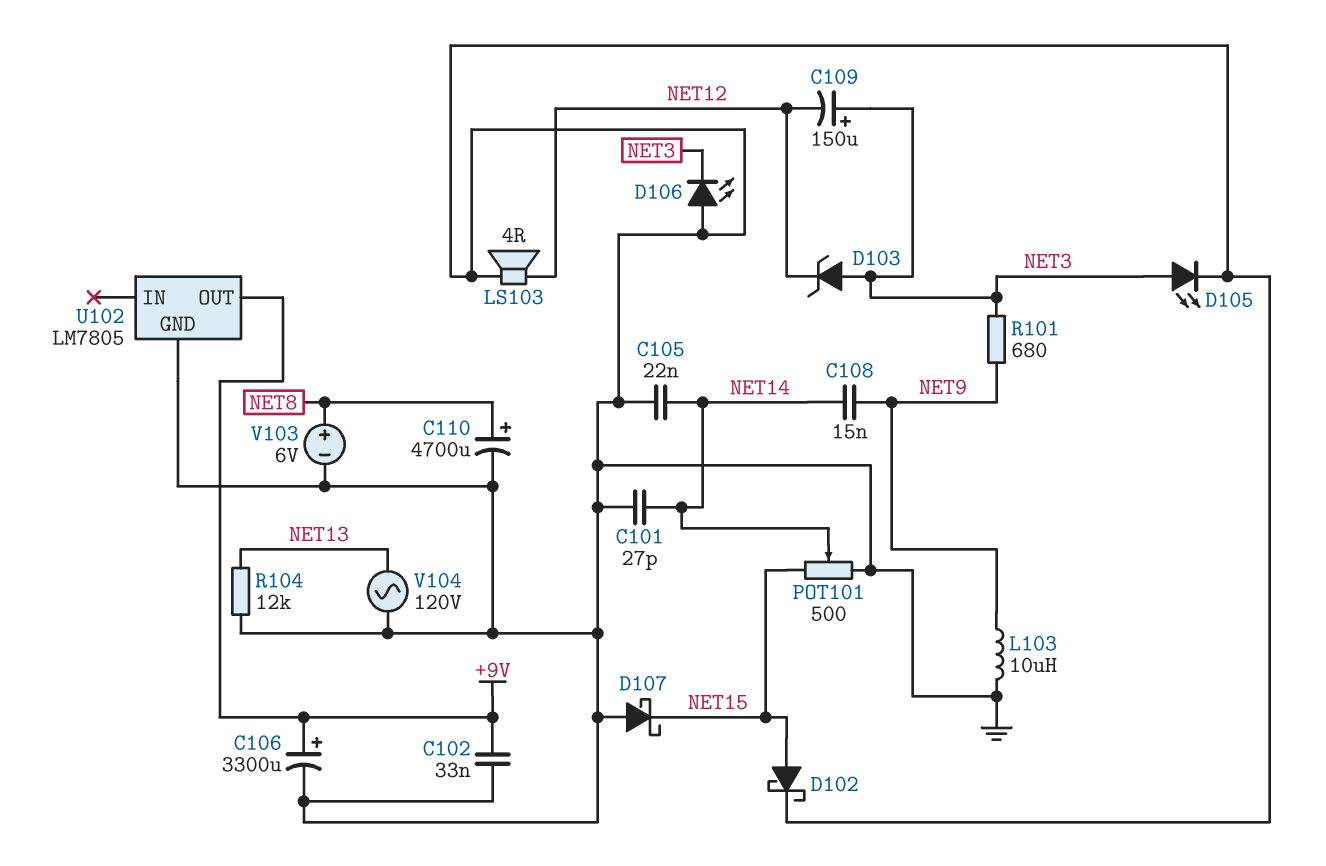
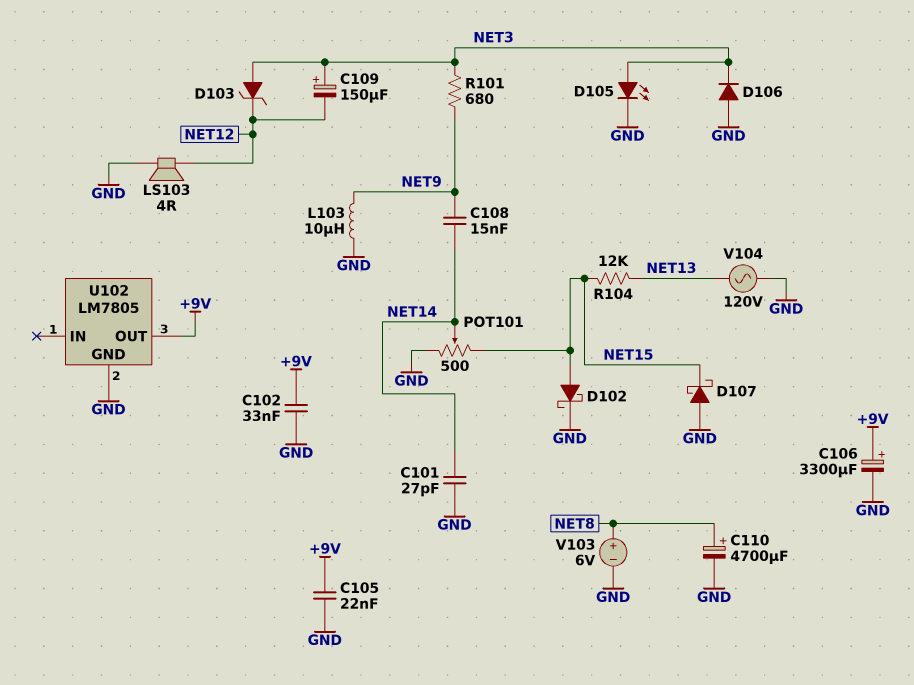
C105: 22nF (GND, NET14) -> 22nF (+9V, GND)
D106: LED (A GND, K NET3) -> diode (A GND, K NET3)
R104: 12k (GND, NET13) -> 12k (NET13, NET15)

